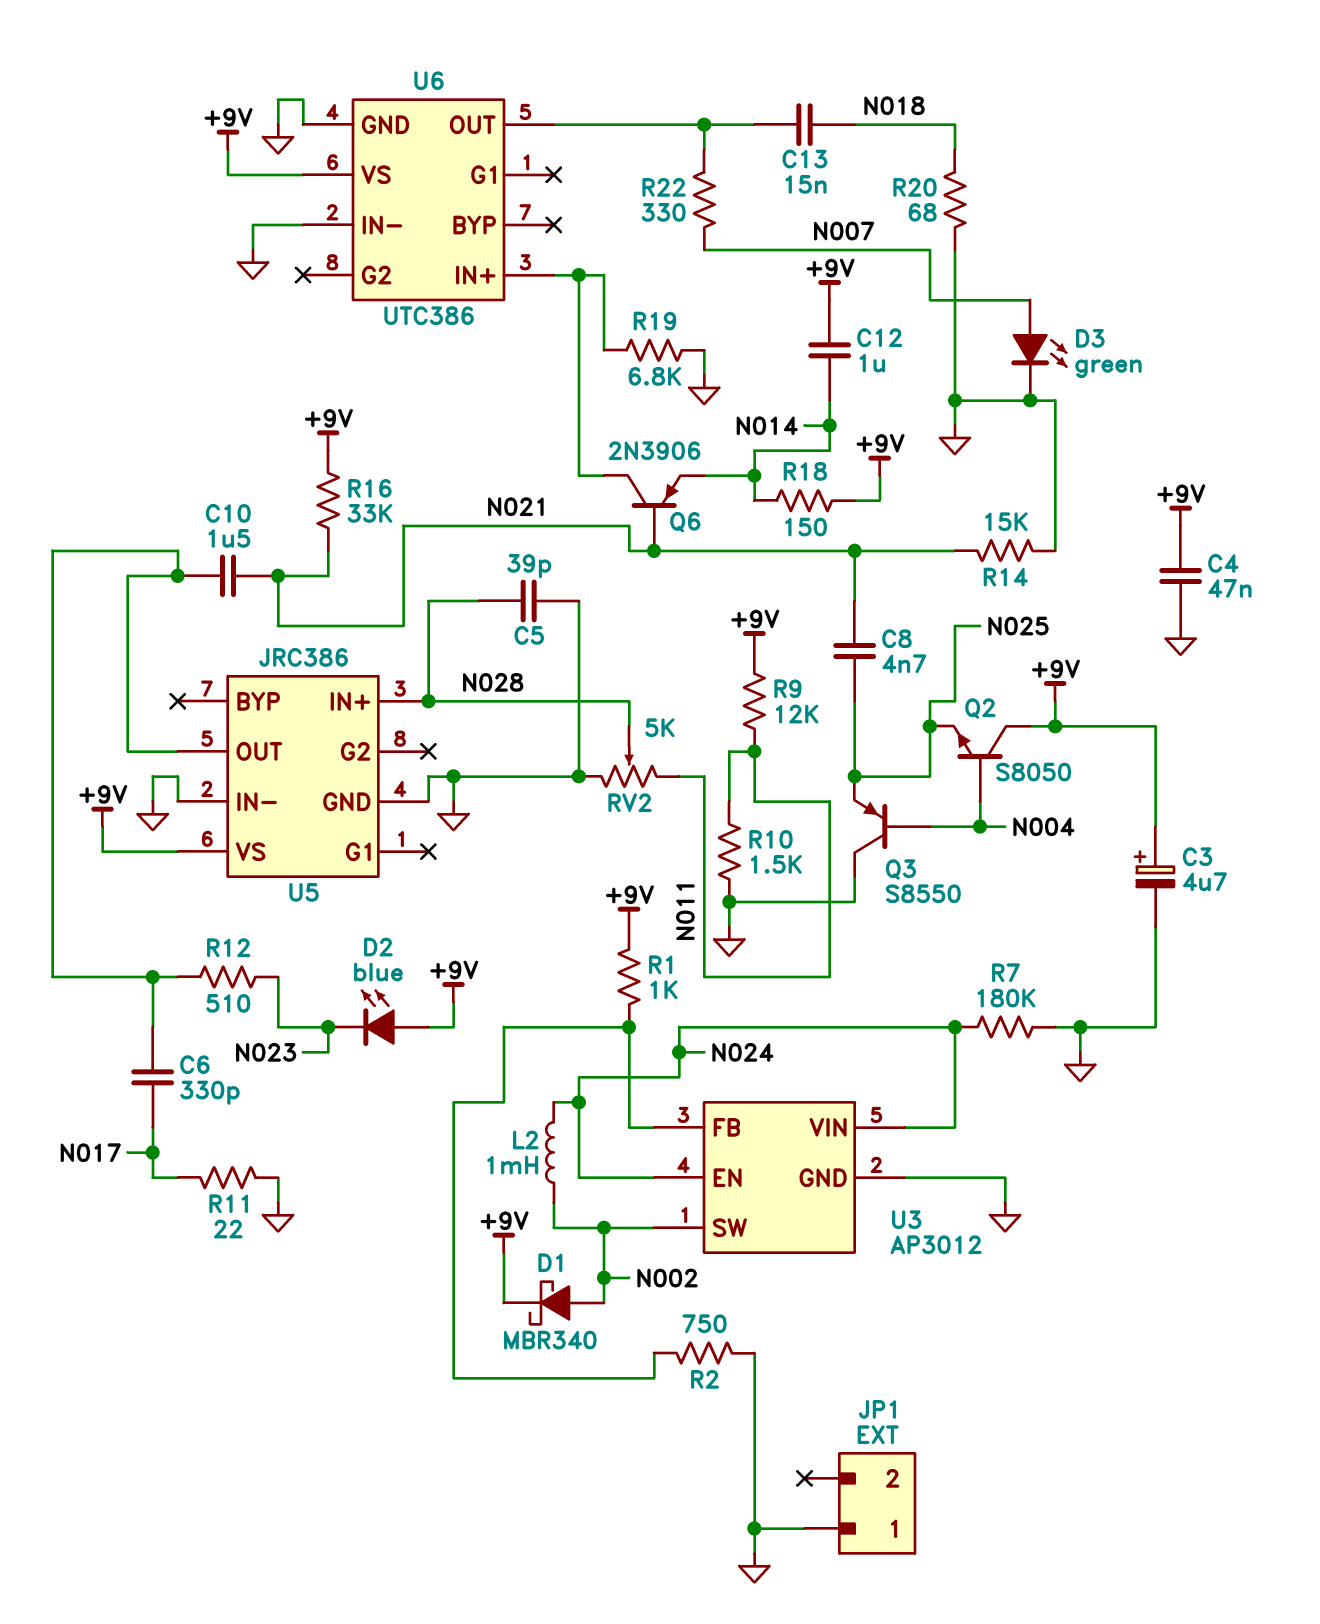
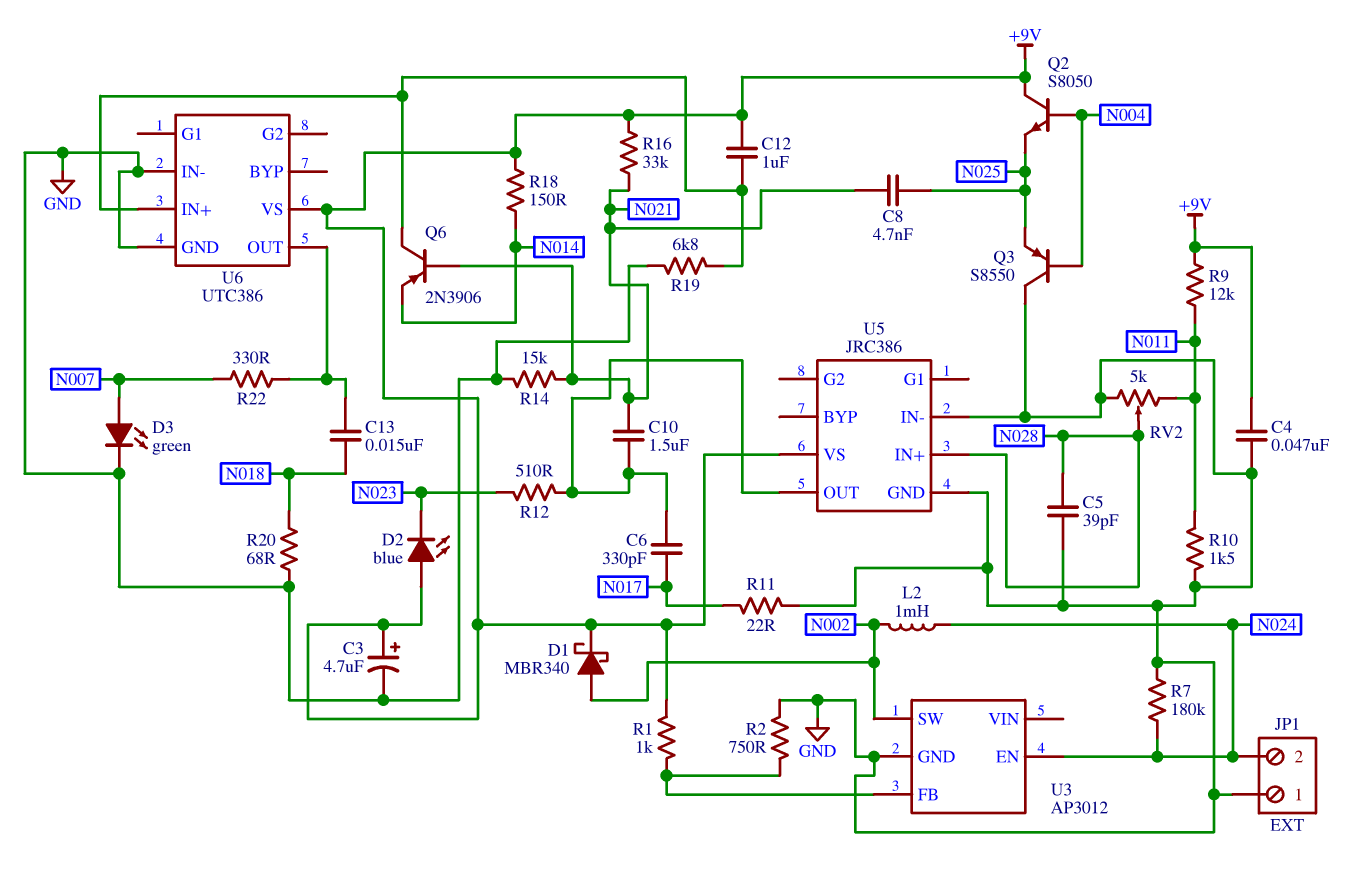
C12: 1uF (+9V, N014) -> 1uF (+9V, U6/IN+)
JP1 pin 2: none -> N024
U3 pin VIN: N024 -> none

